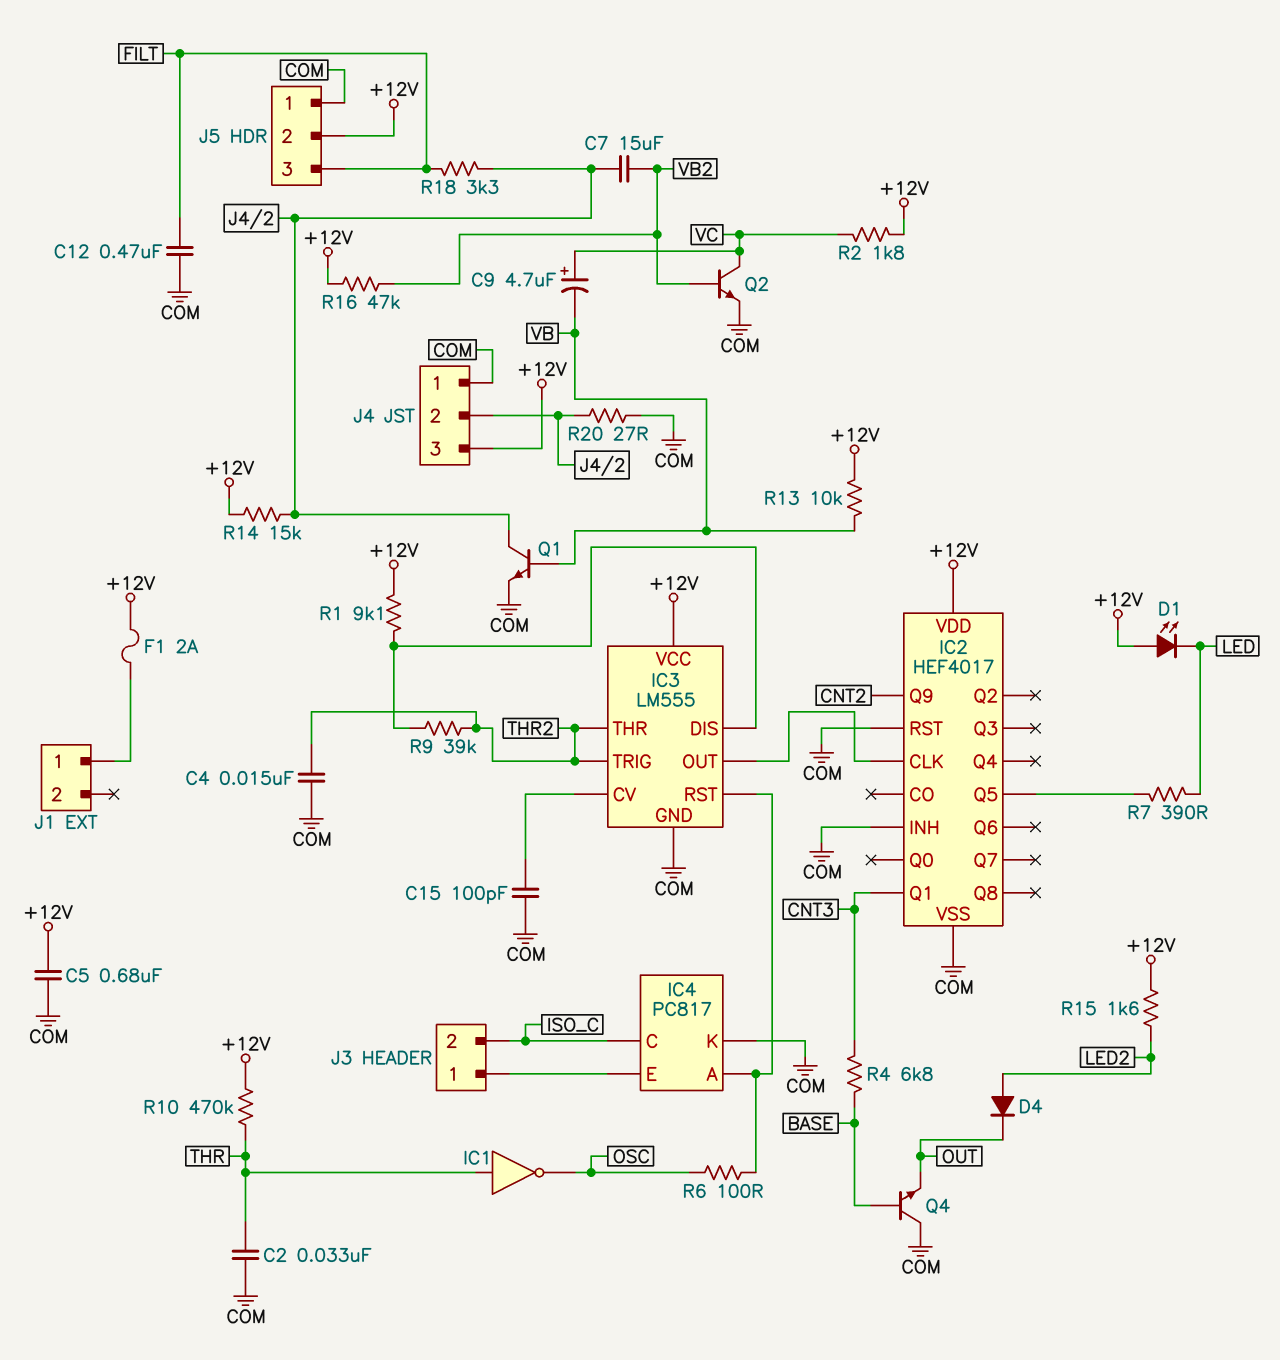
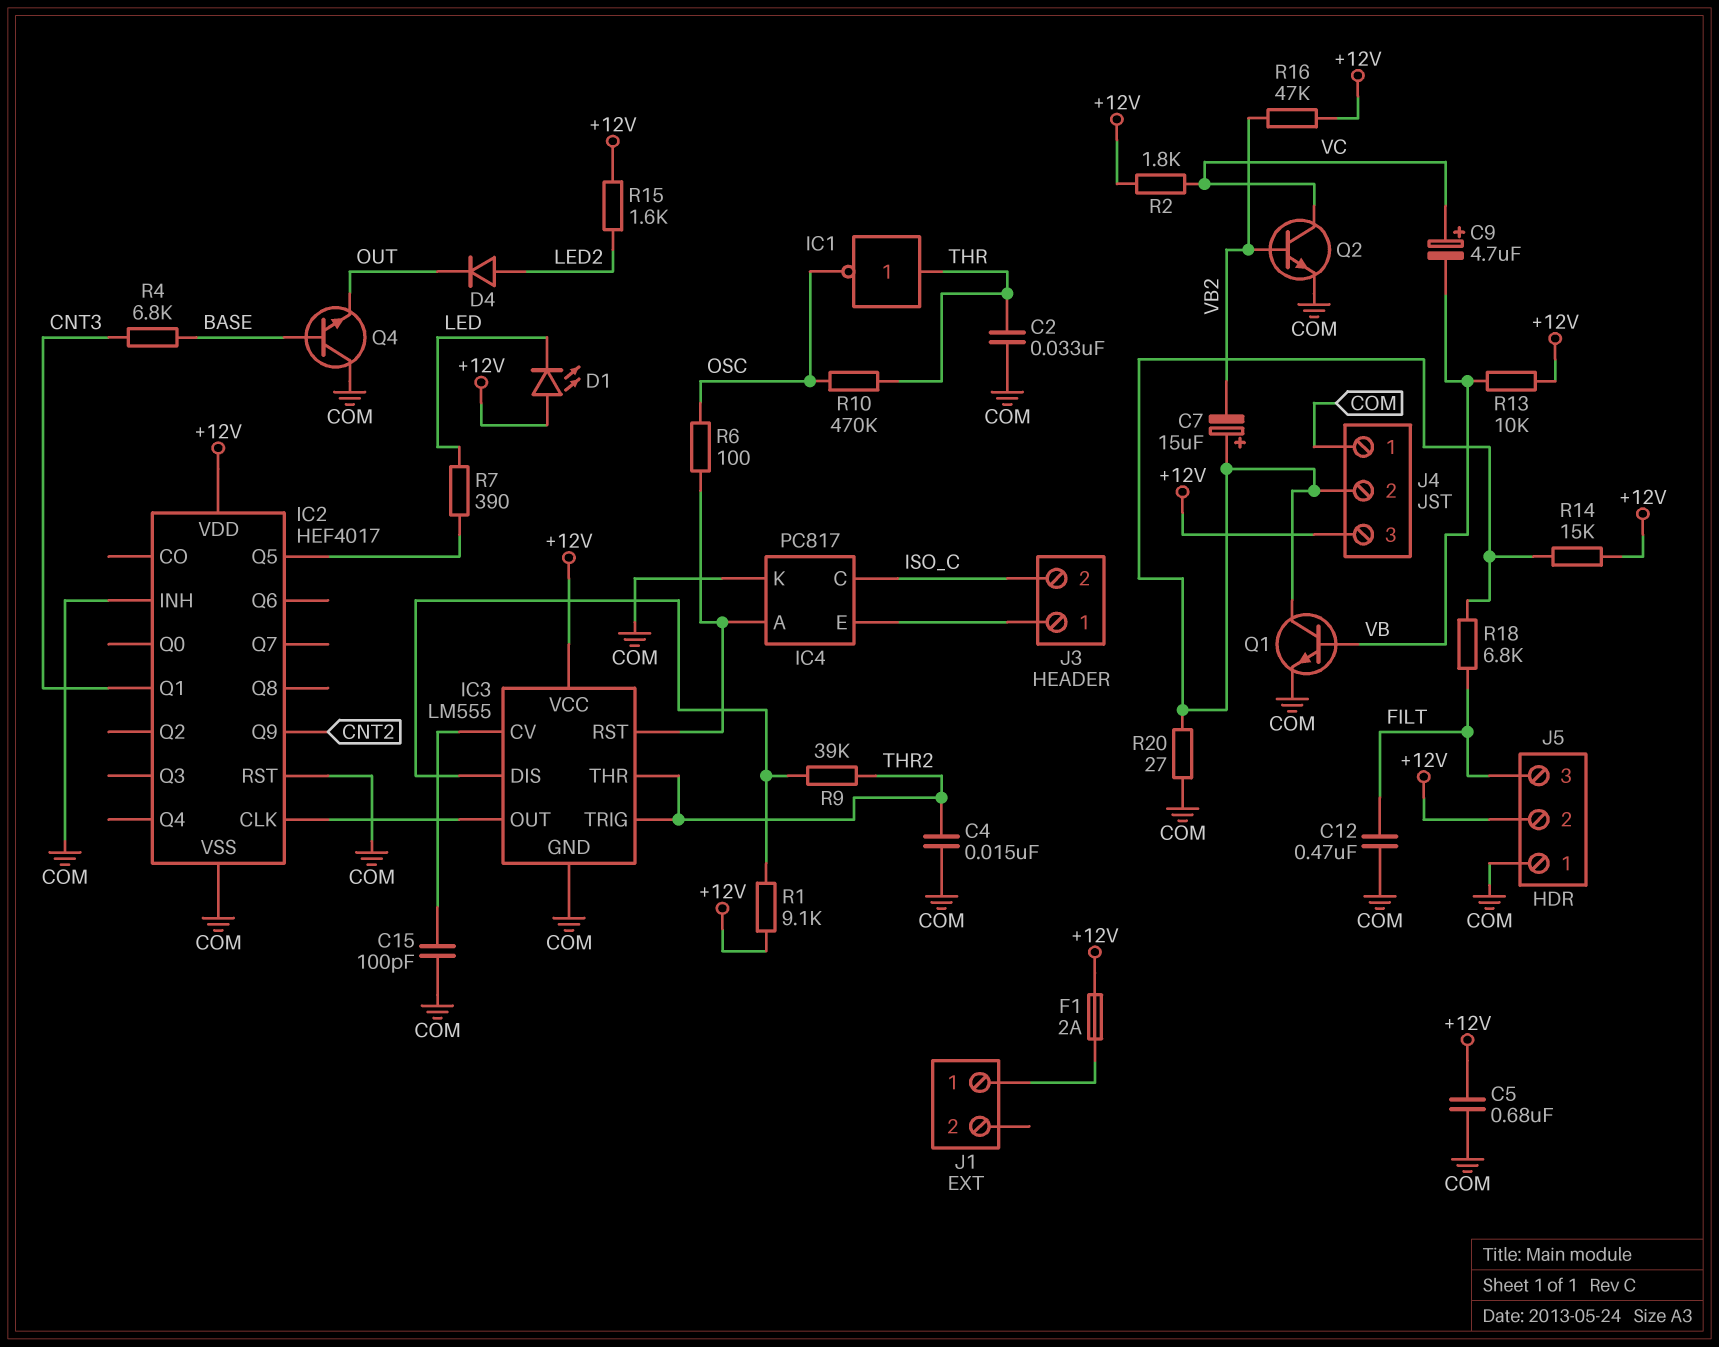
C7: 15uF (J4/2, VB2) -> 15uF (plus J4/2, minus VB2)
R10: 470k (+12V, THR) -> 470k (OSC, THR)
R18: 3.3k (FILT, J4/2) -> 6.8k (FILT, J4/2)

